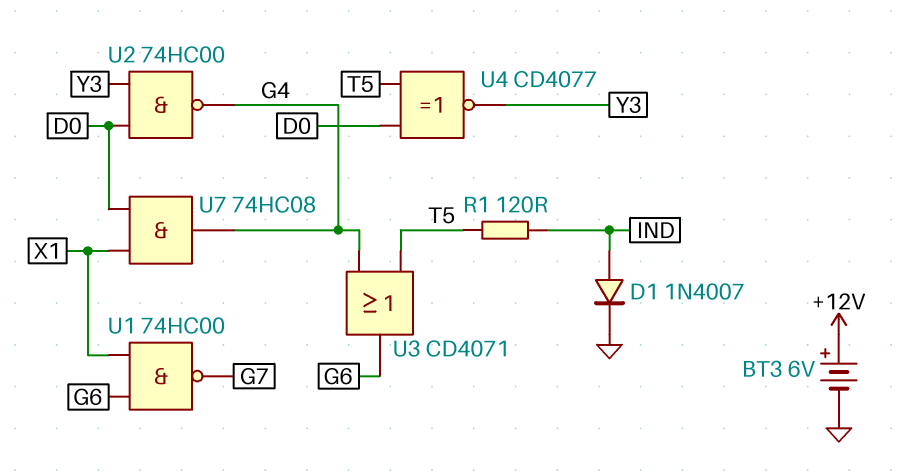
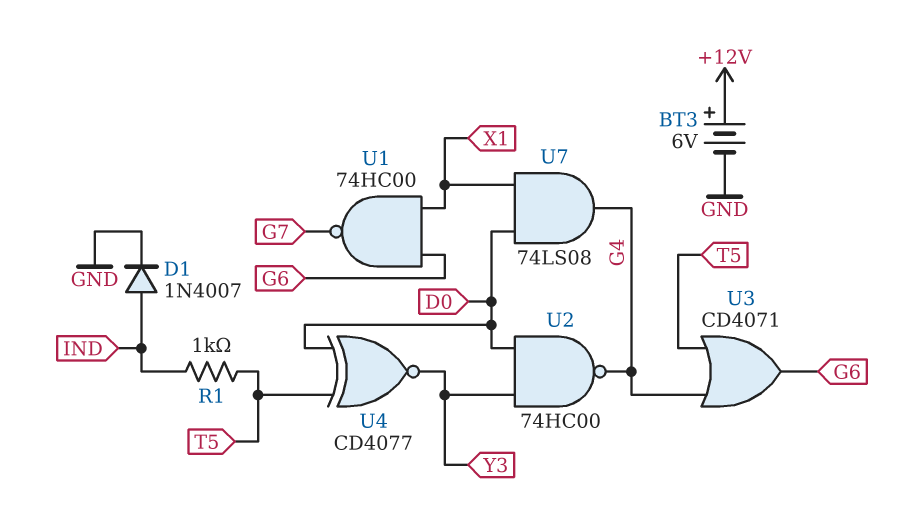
R1: 120 (IND, T5) -> 1k (IND, T5)
U7: AND 74HC08 (in D0, in X1, out G4) -> AND 74LS08 (in D0, in X1, out G4)

